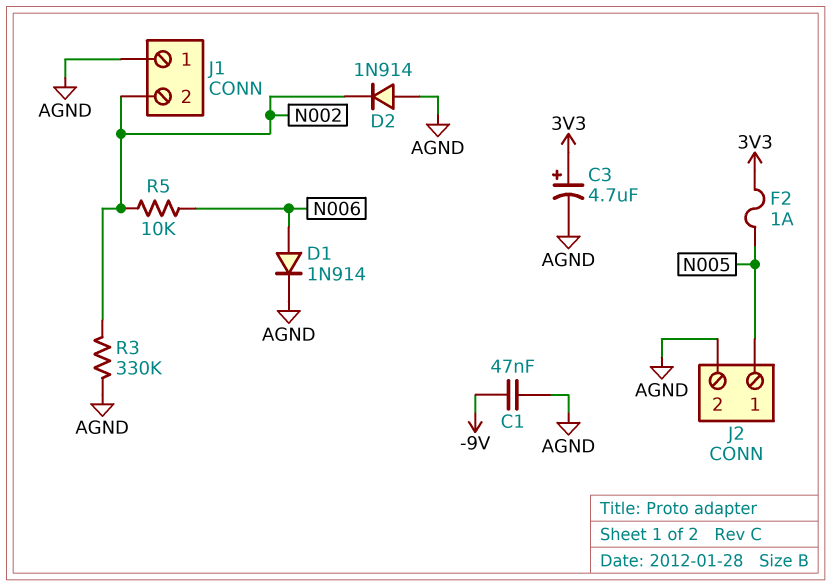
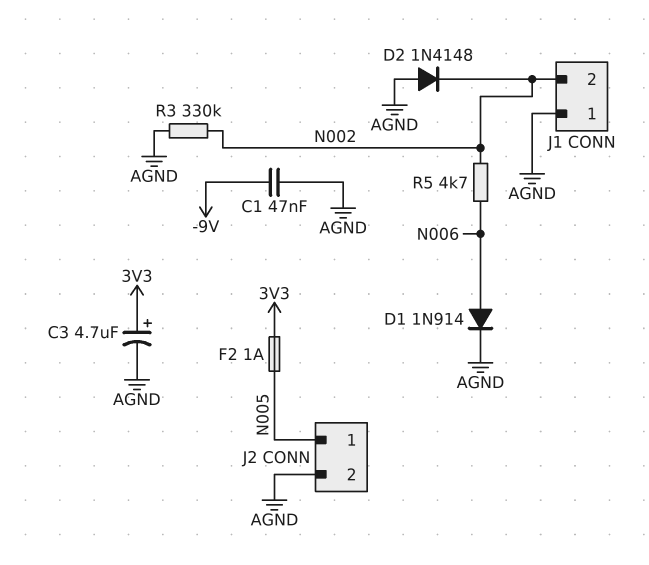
D2: diode 1N914 (A AGND, K N002) -> diode 1N4148 (A AGND, K N002)
R5: 10k (N002, N006) -> 4.7k (N002, N006)

